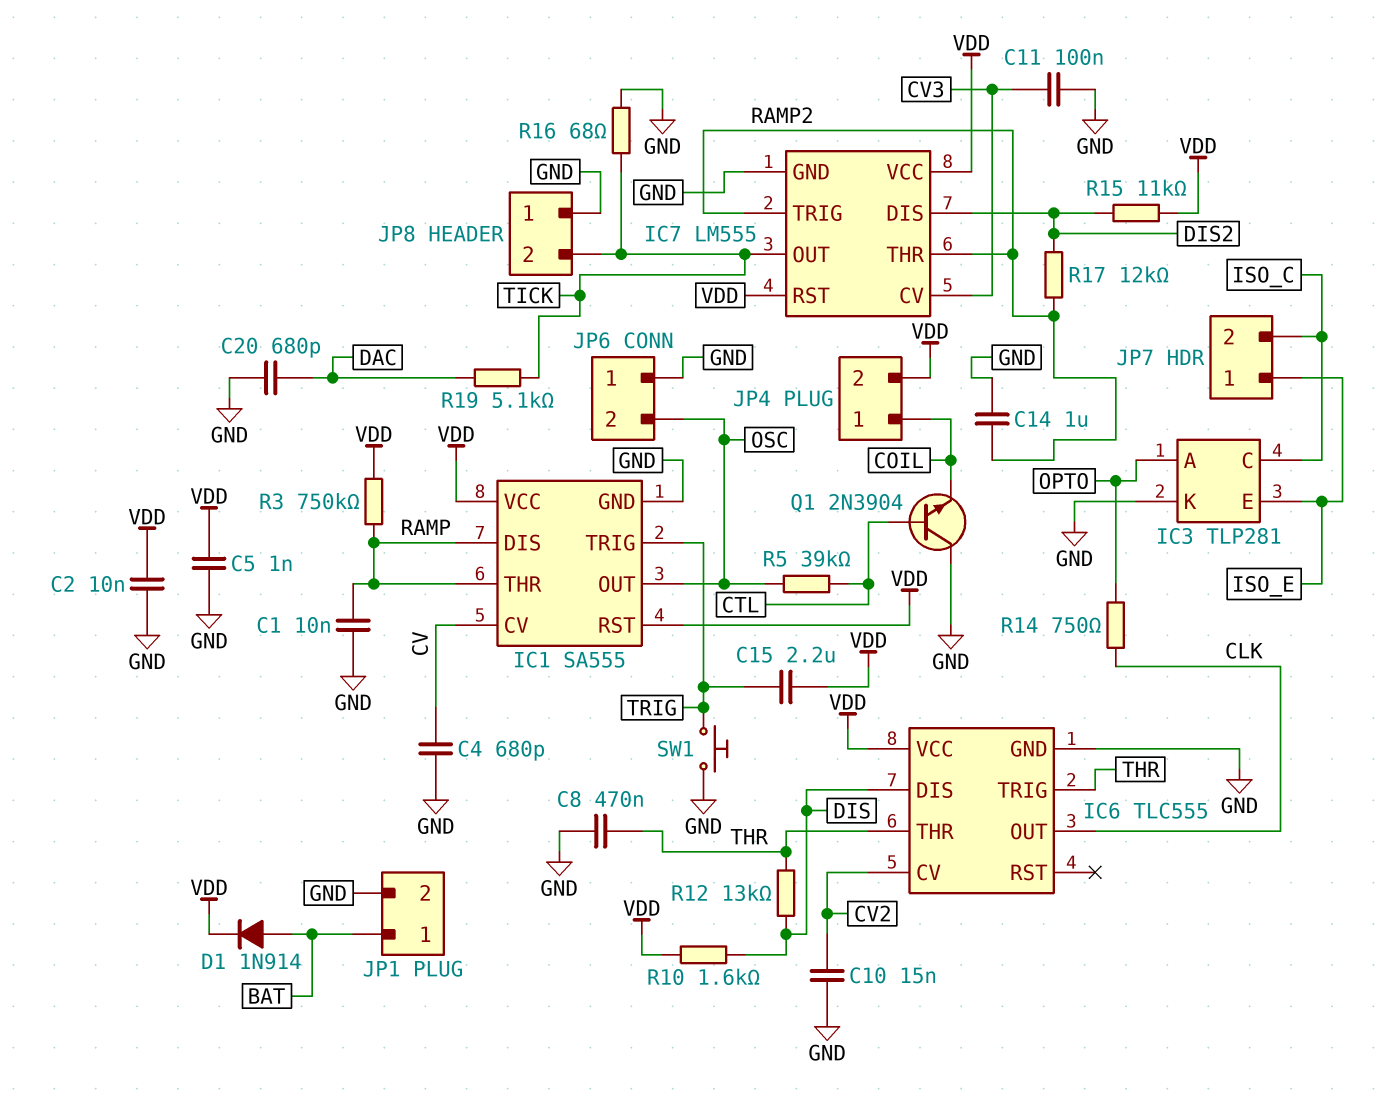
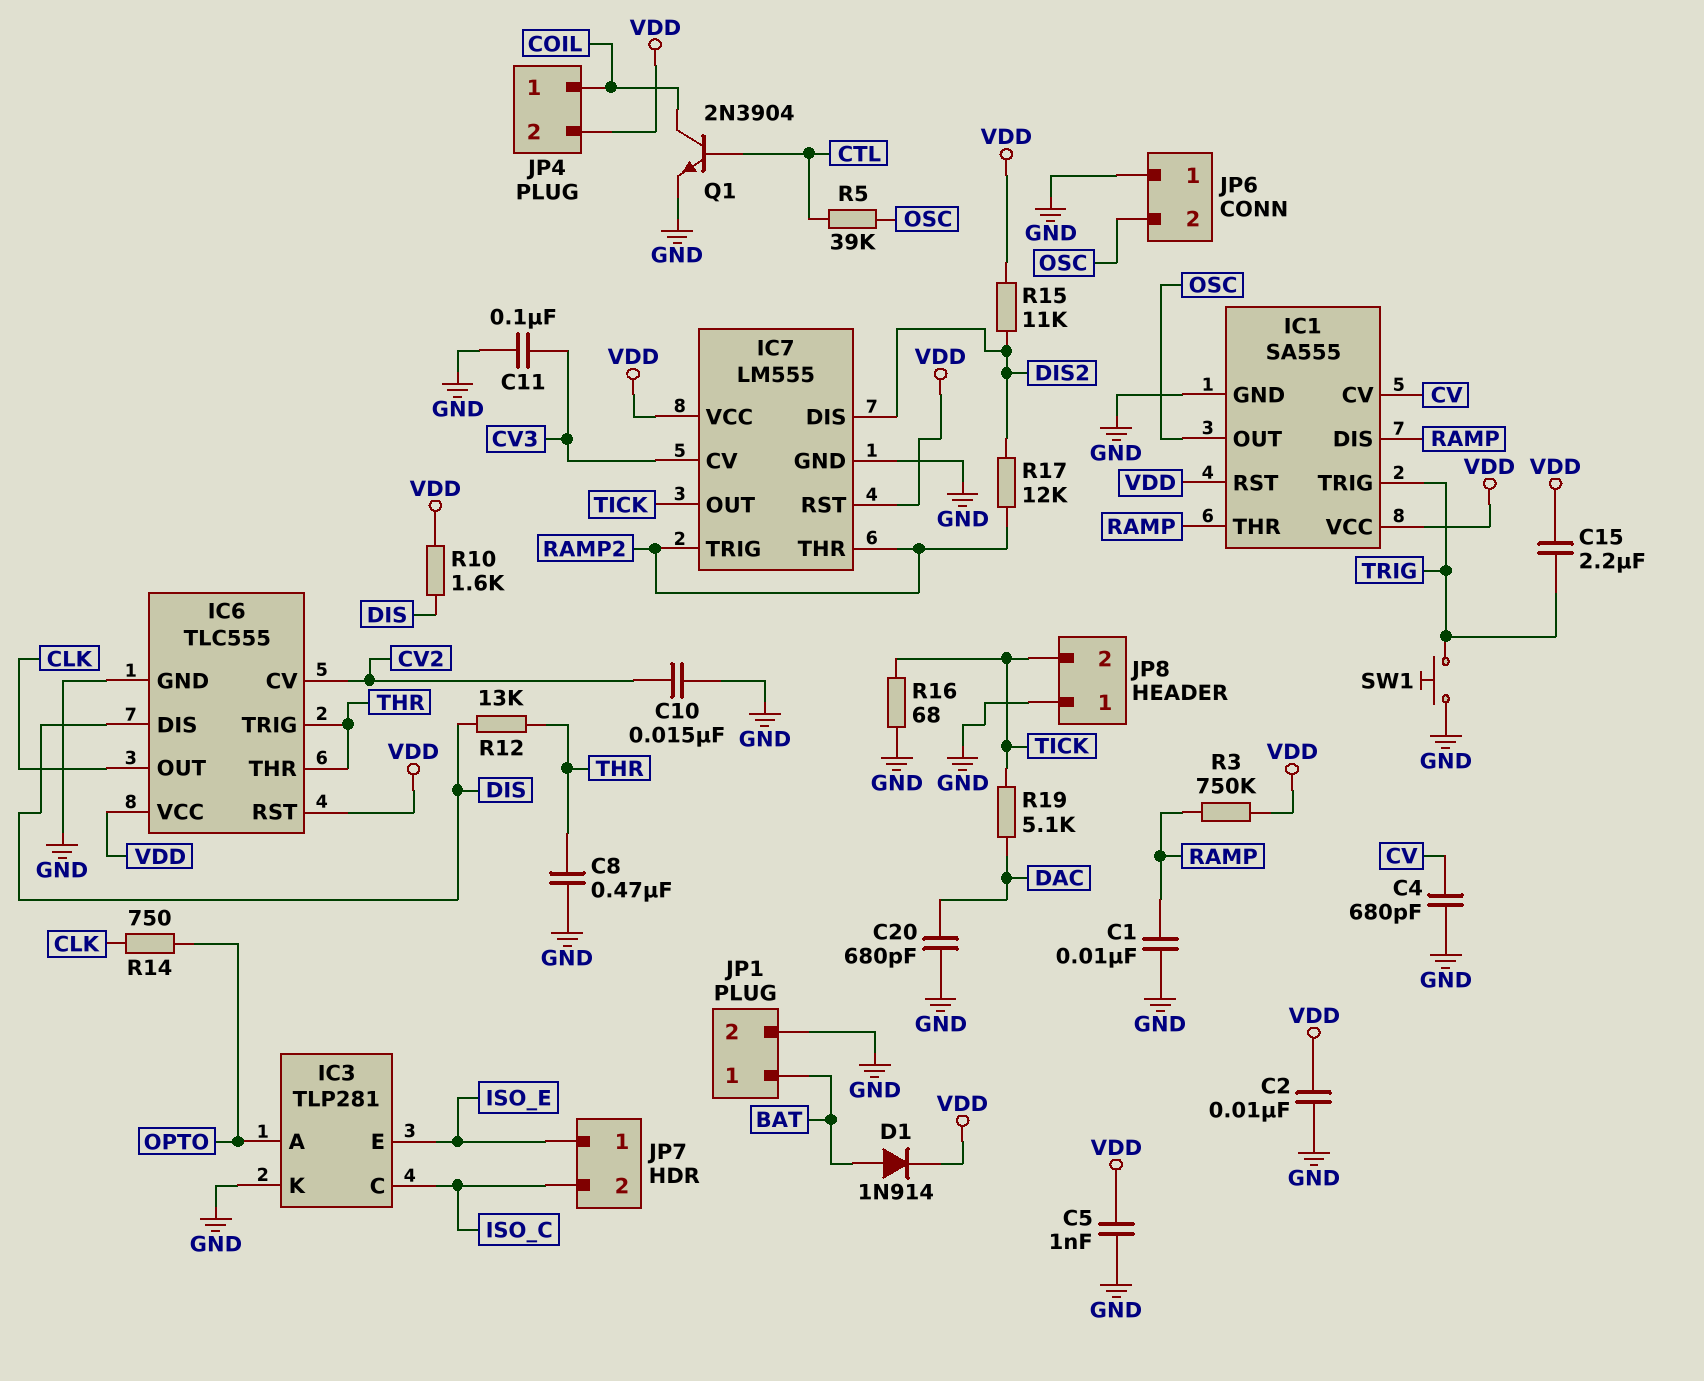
C14: 1uF (GND, RAMP2) -> none
IC6 pin RST: none -> VDD
Q1: NPN 2N3904 (B CTL, C GND, E COIL) -> NPN 2N3904 (B CTL, C COIL, E GND)

